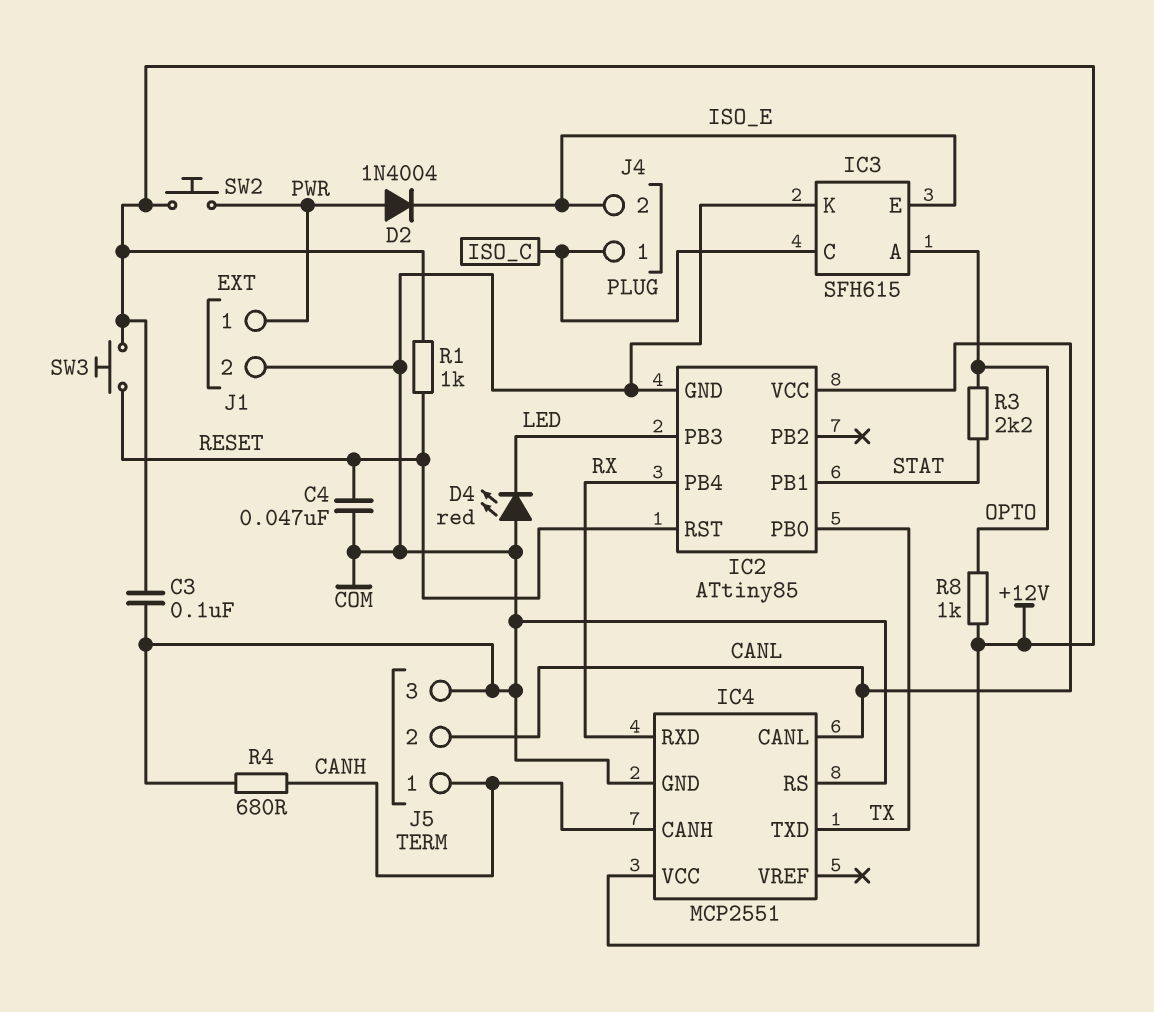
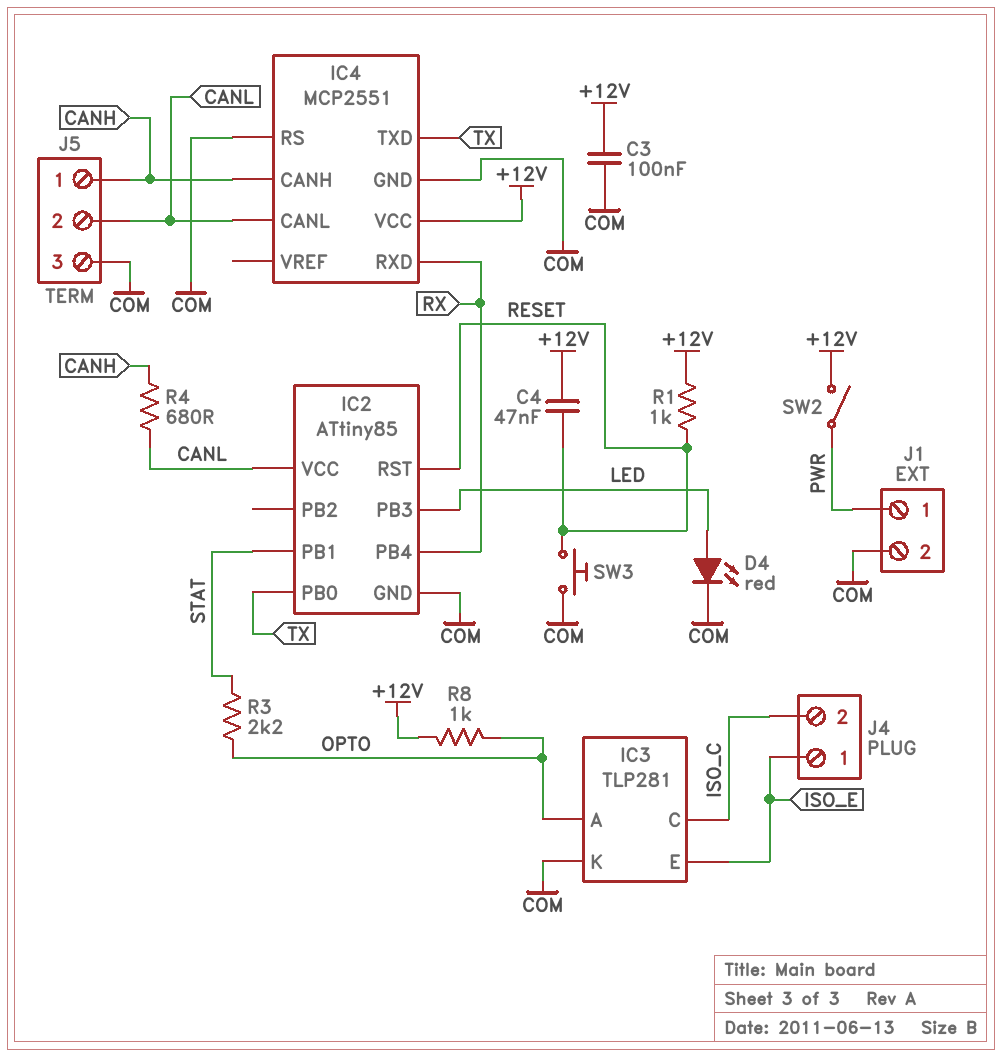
C4: 47nF (COM, RESET) -> 47nF (+12V, RESET)
D2: diode 1N4004 (A PWR, K ISO_E) -> none
D4: LED red (A COM, K LED) -> LED red (A LED, K COM)
IC3: SFH615 -> TLP281
J4 pin 1: ISO_C -> ISO_E
J4 pin 2: ISO_E -> ISO_C
R4: 680 (CANH, COM) -> 680 (CANH, CANL)
SW2: button (+12V, PWR) -> switch (+12V, PWR)
SW3: button (+12V, RESET) -> button (COM, RESET)

